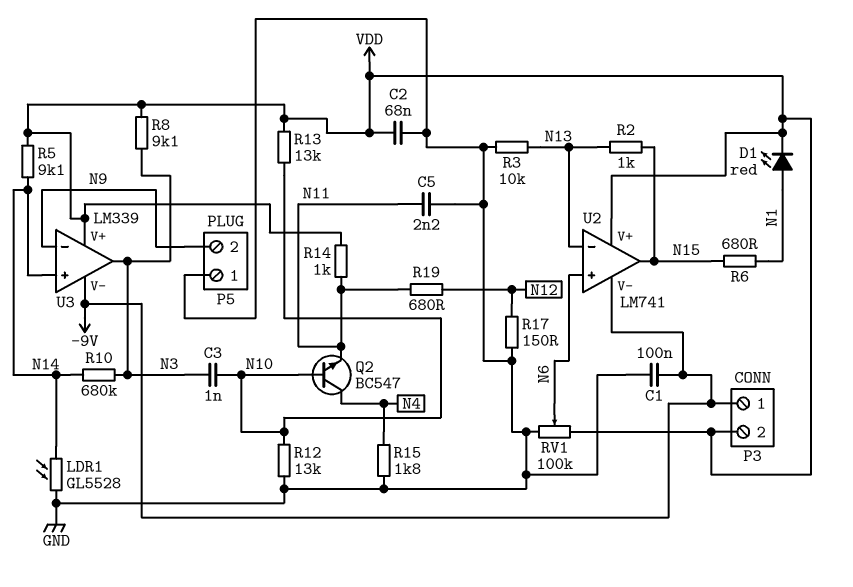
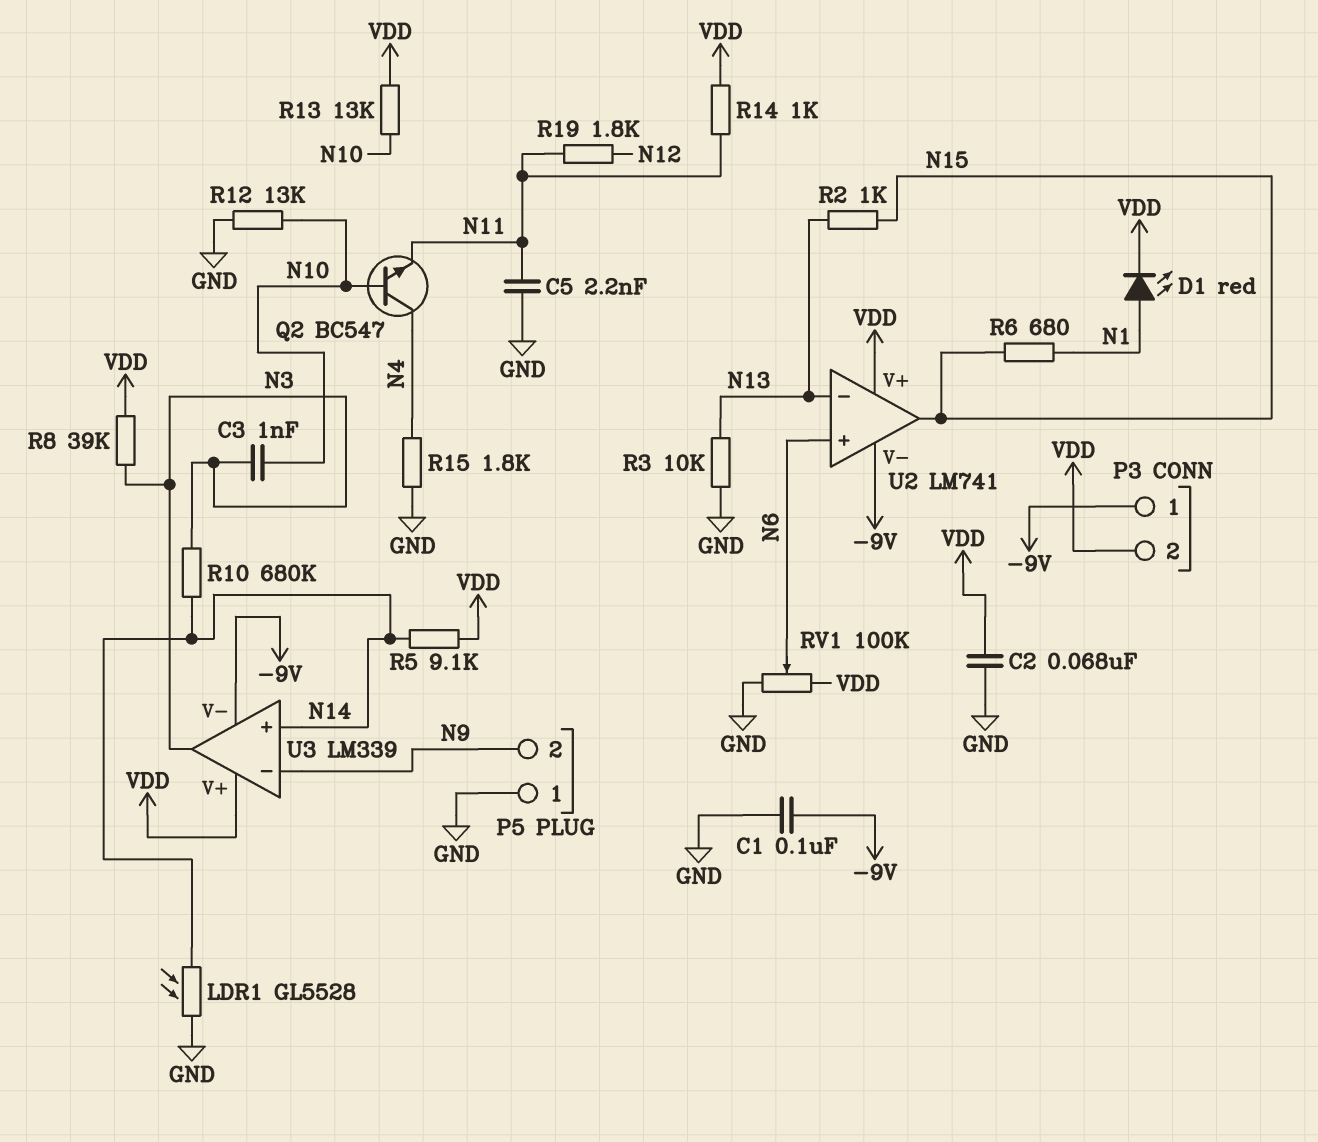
R8: 9.1k (N3, VDD) -> 39k (N3, VDD)
R17: 150 (GND, N12) -> none
R19: 680 (N11, N12) -> 1.8k (N11, N12)

